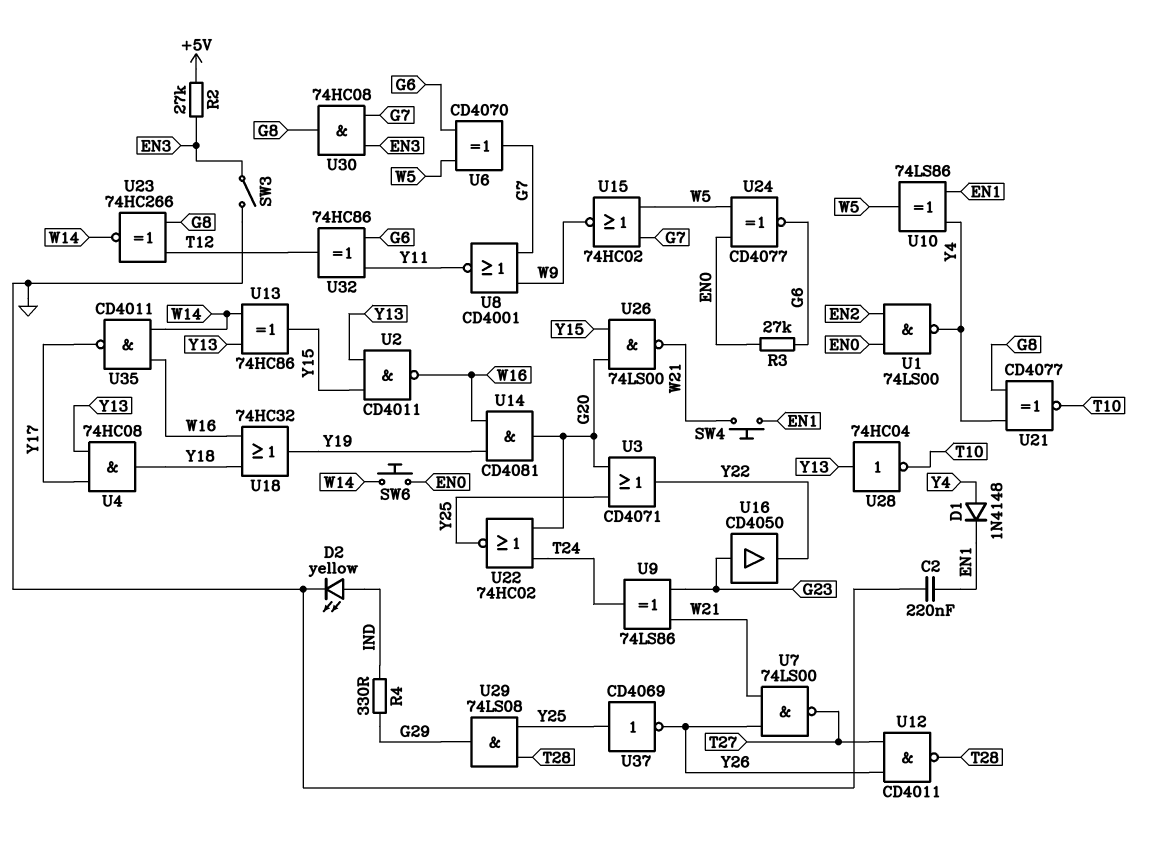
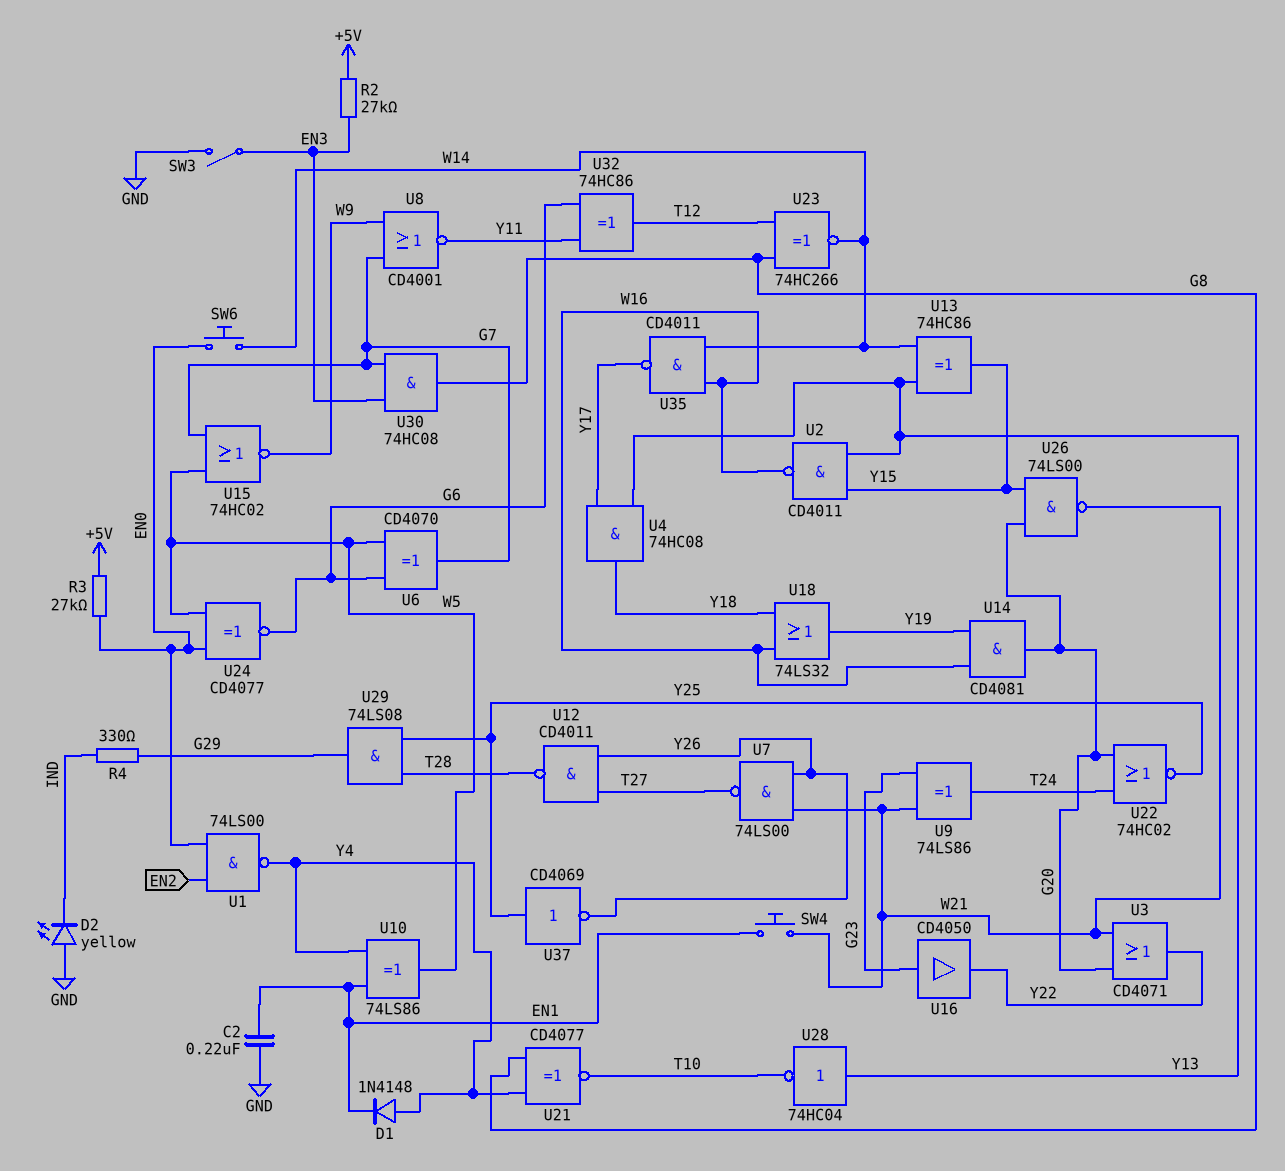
D2: LED yellow (A IND, K GND) -> LED yellow (A GND, K IND)
R3: 27k (EN0, G6) -> 27k (+5V, EN0)
U3: OR CD4071 (in G20, in Y25, out Y22) -> OR CD4071 (in G20, in W21, out Y22)
U18: OR 74HC32 (in W16, in Y18, out Y19) -> OR 74LS32 (in W16, in Y18, out Y19)

